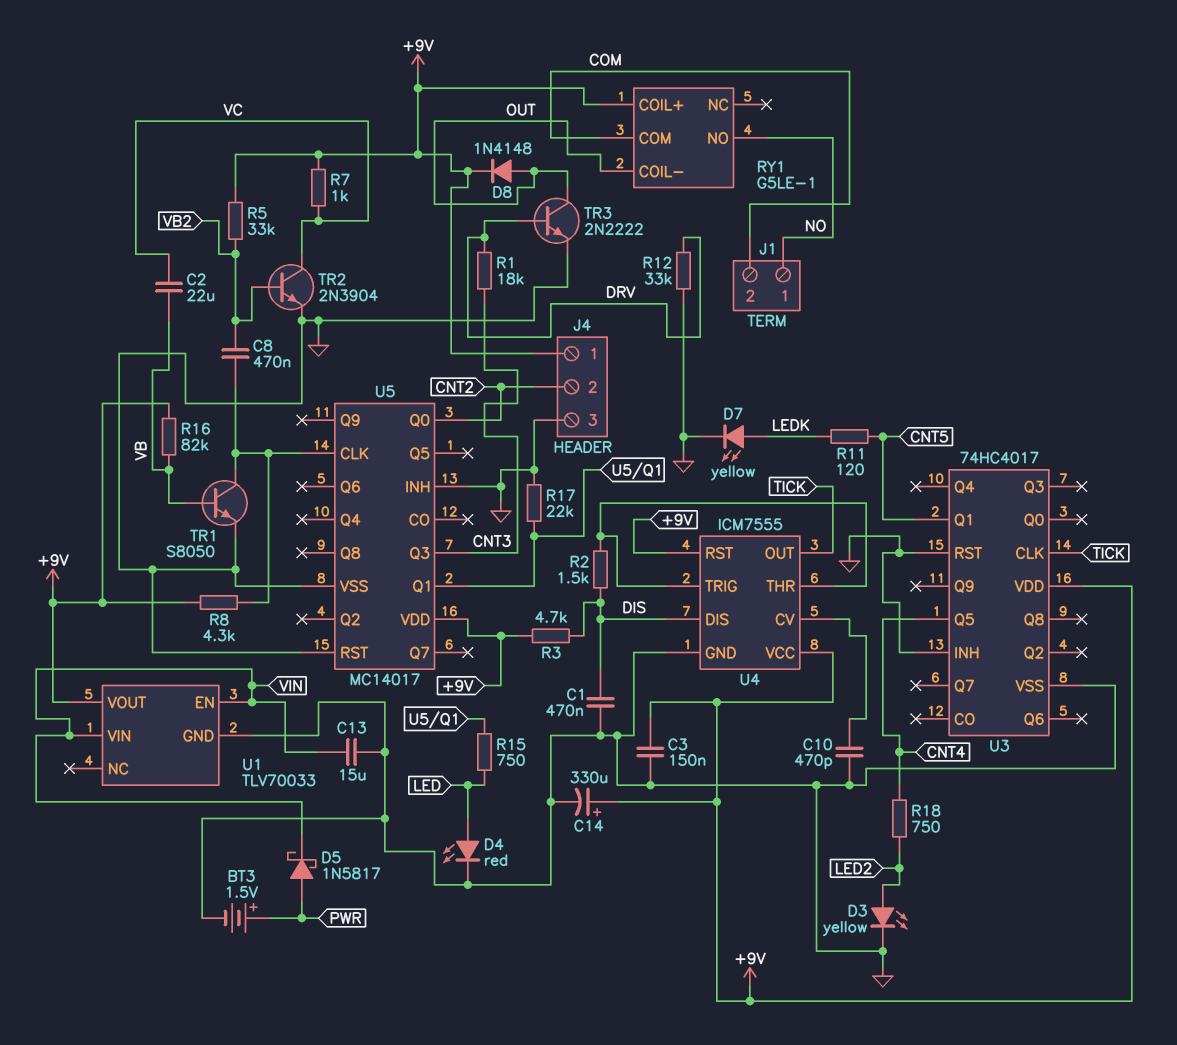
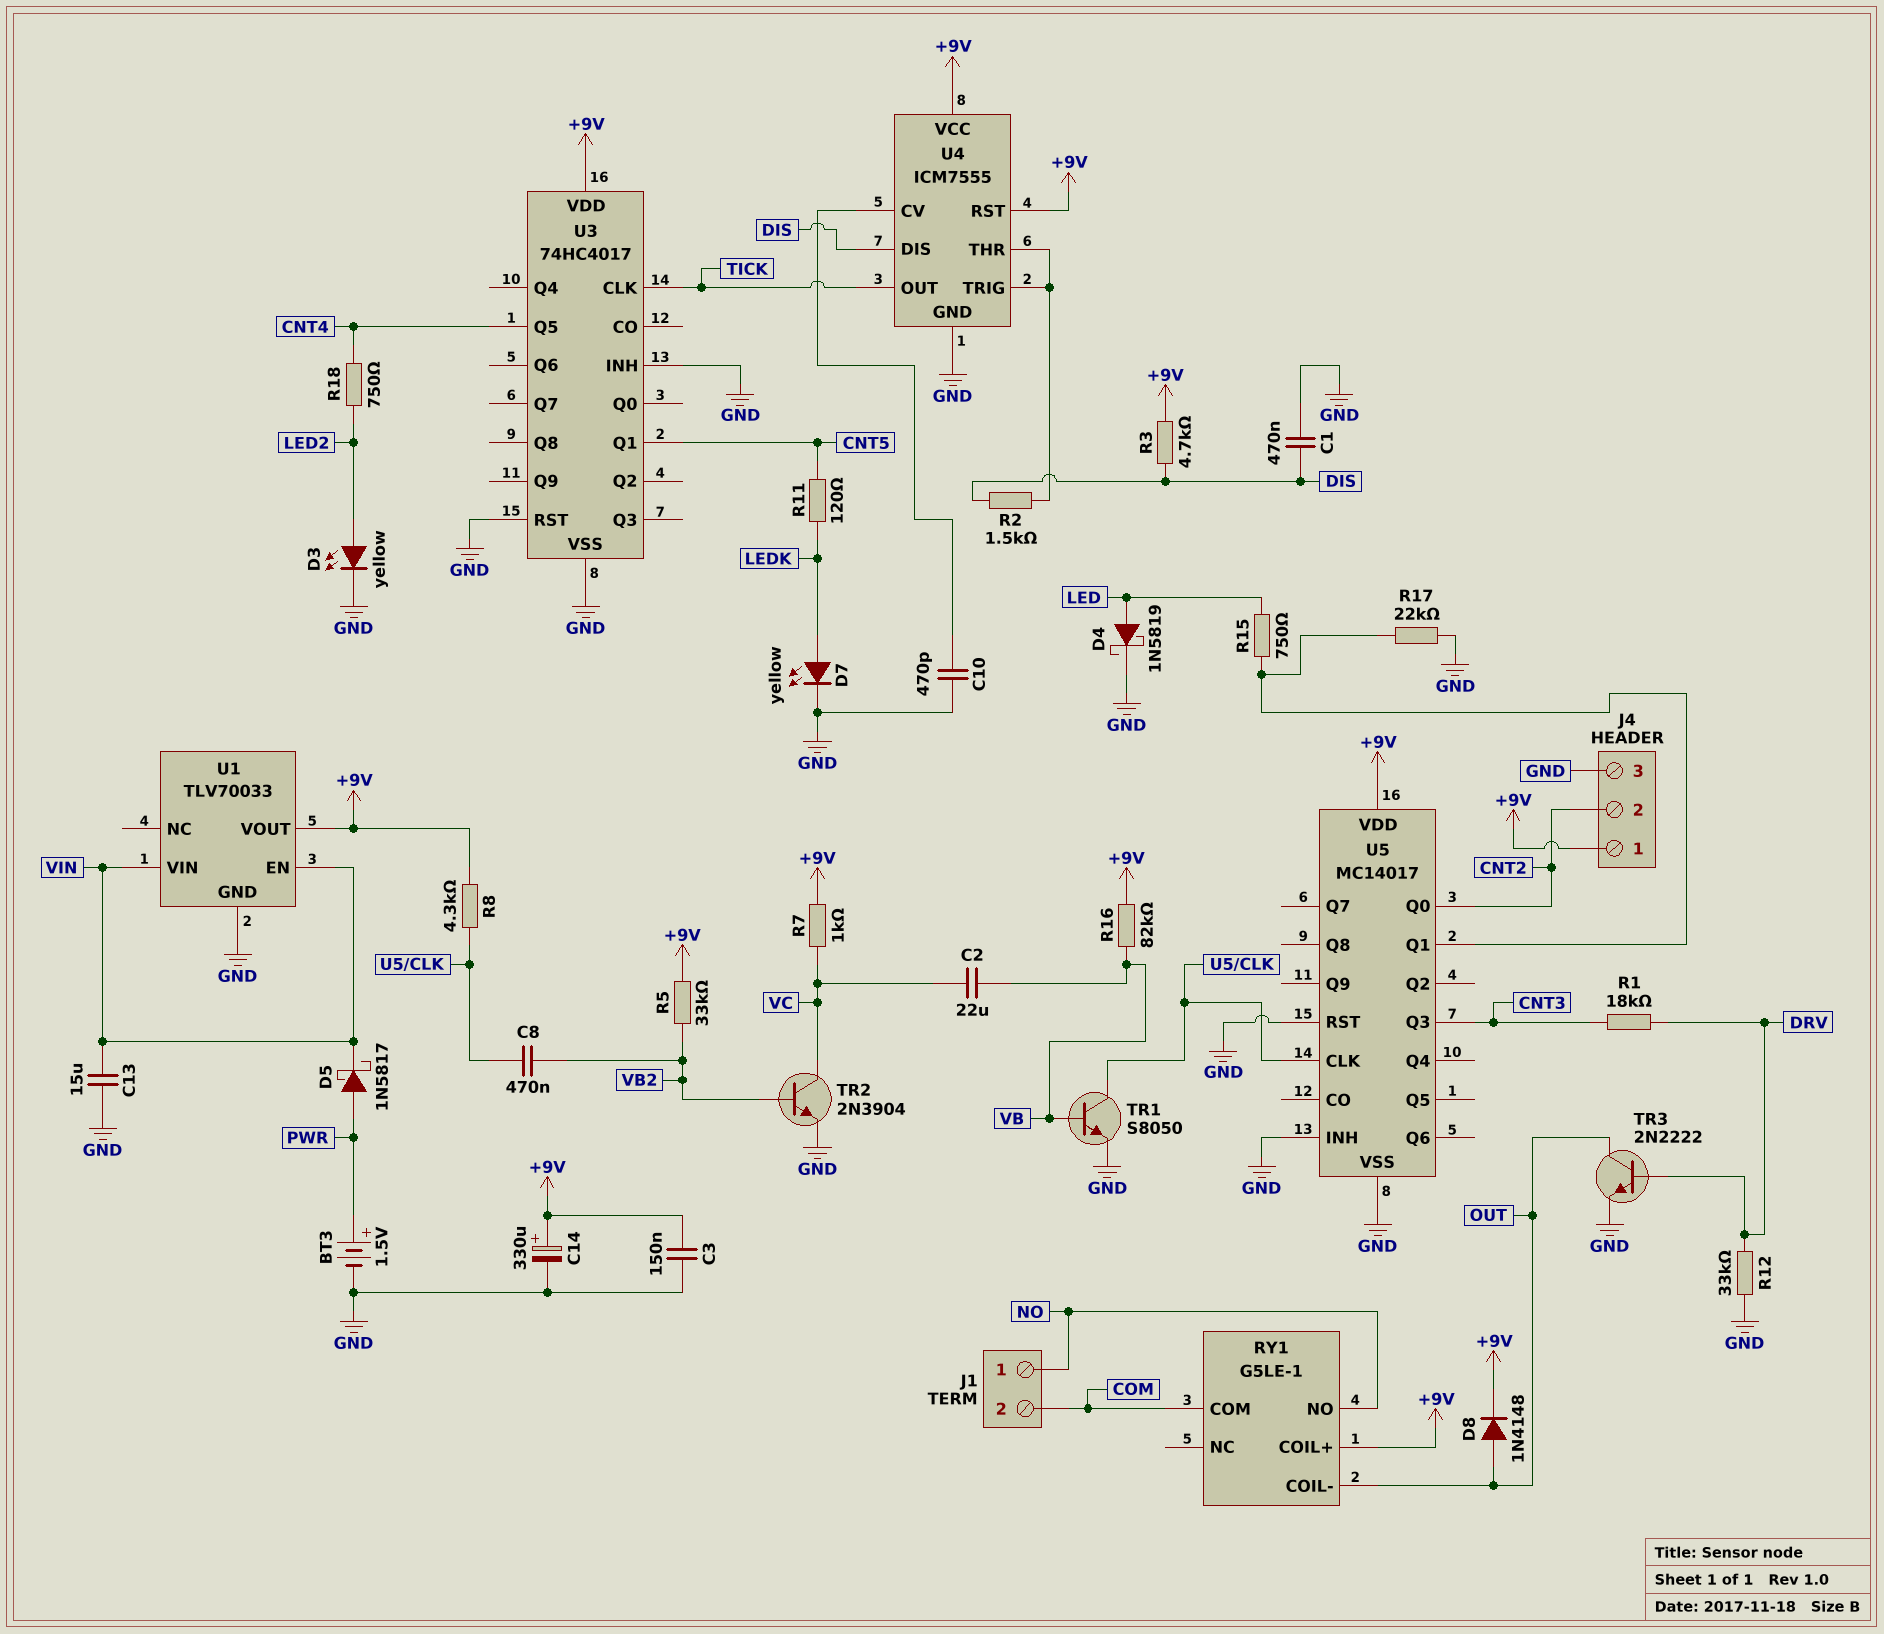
D4: LED red (A LED, K GND) -> schottky 1N5819 (A LED, K GND)

